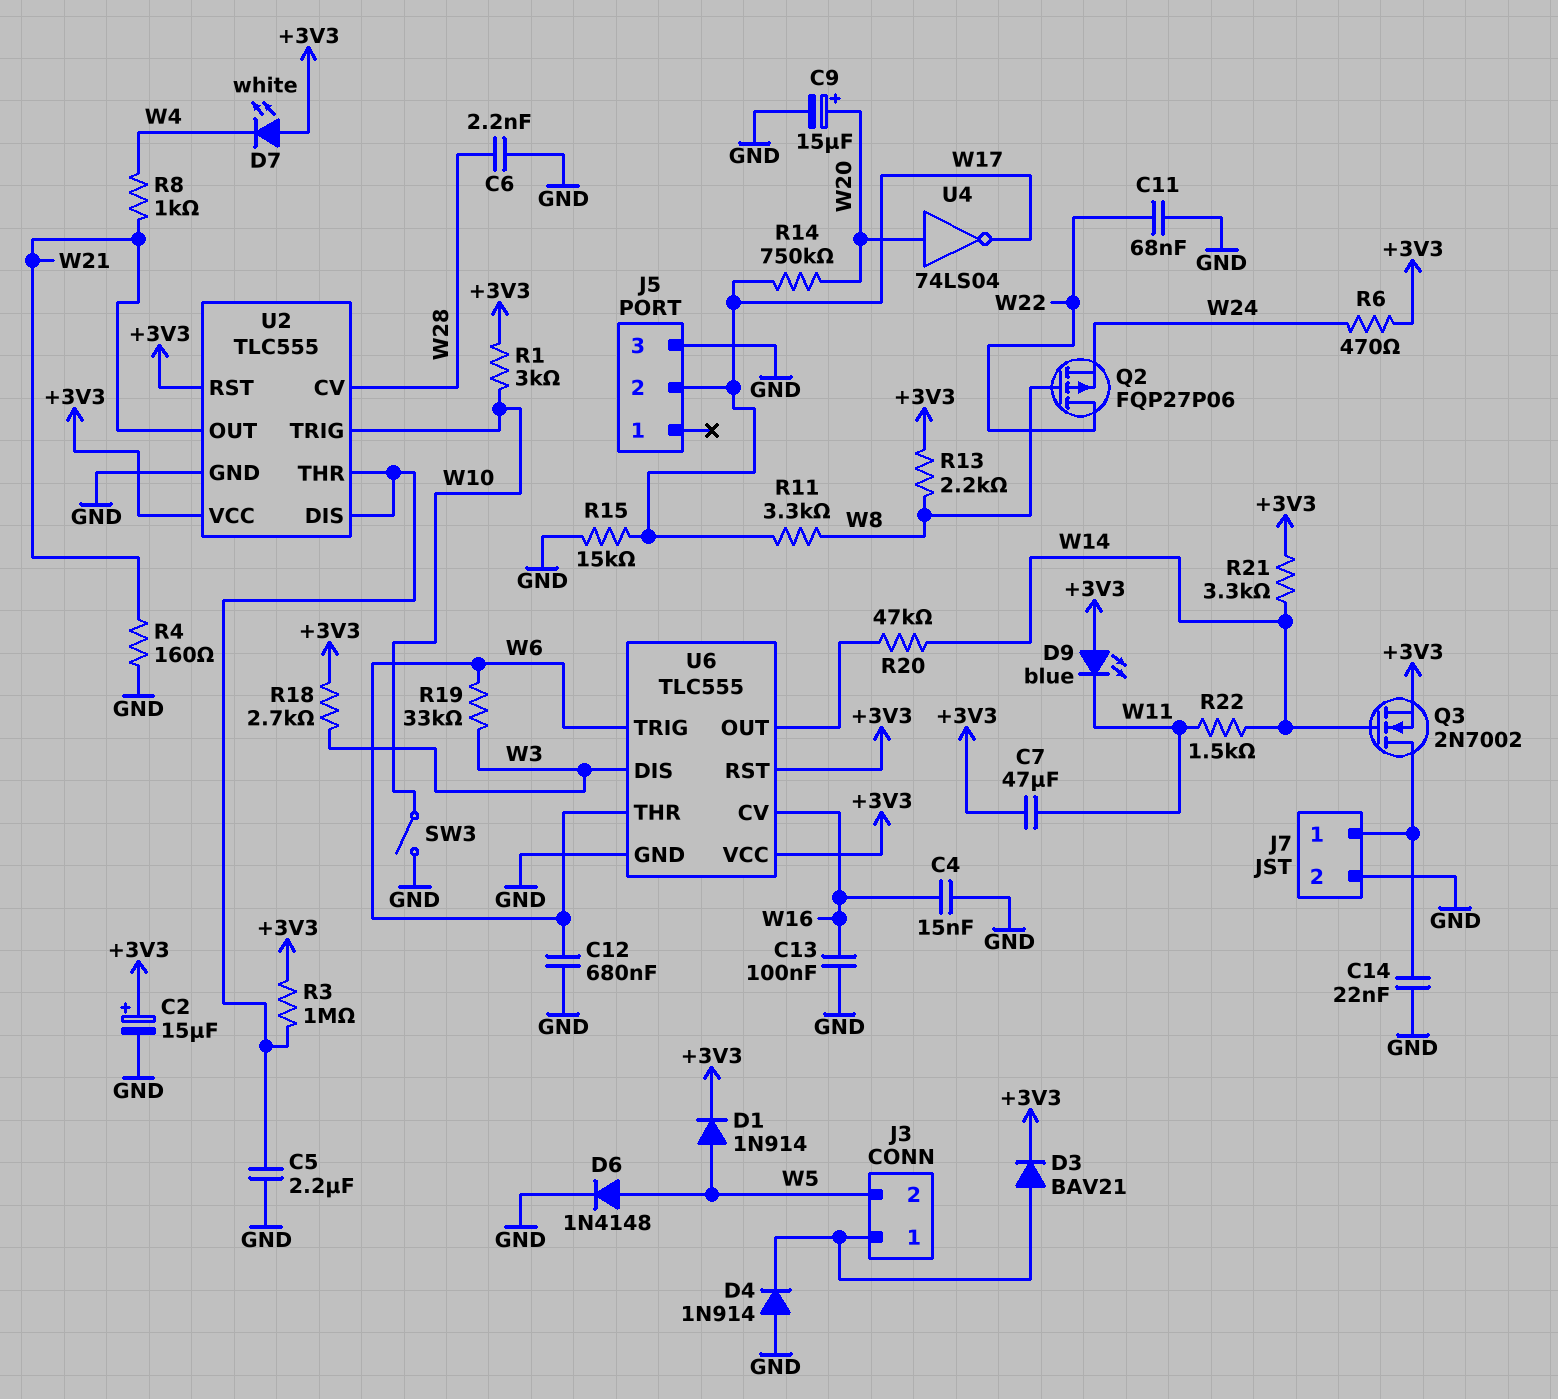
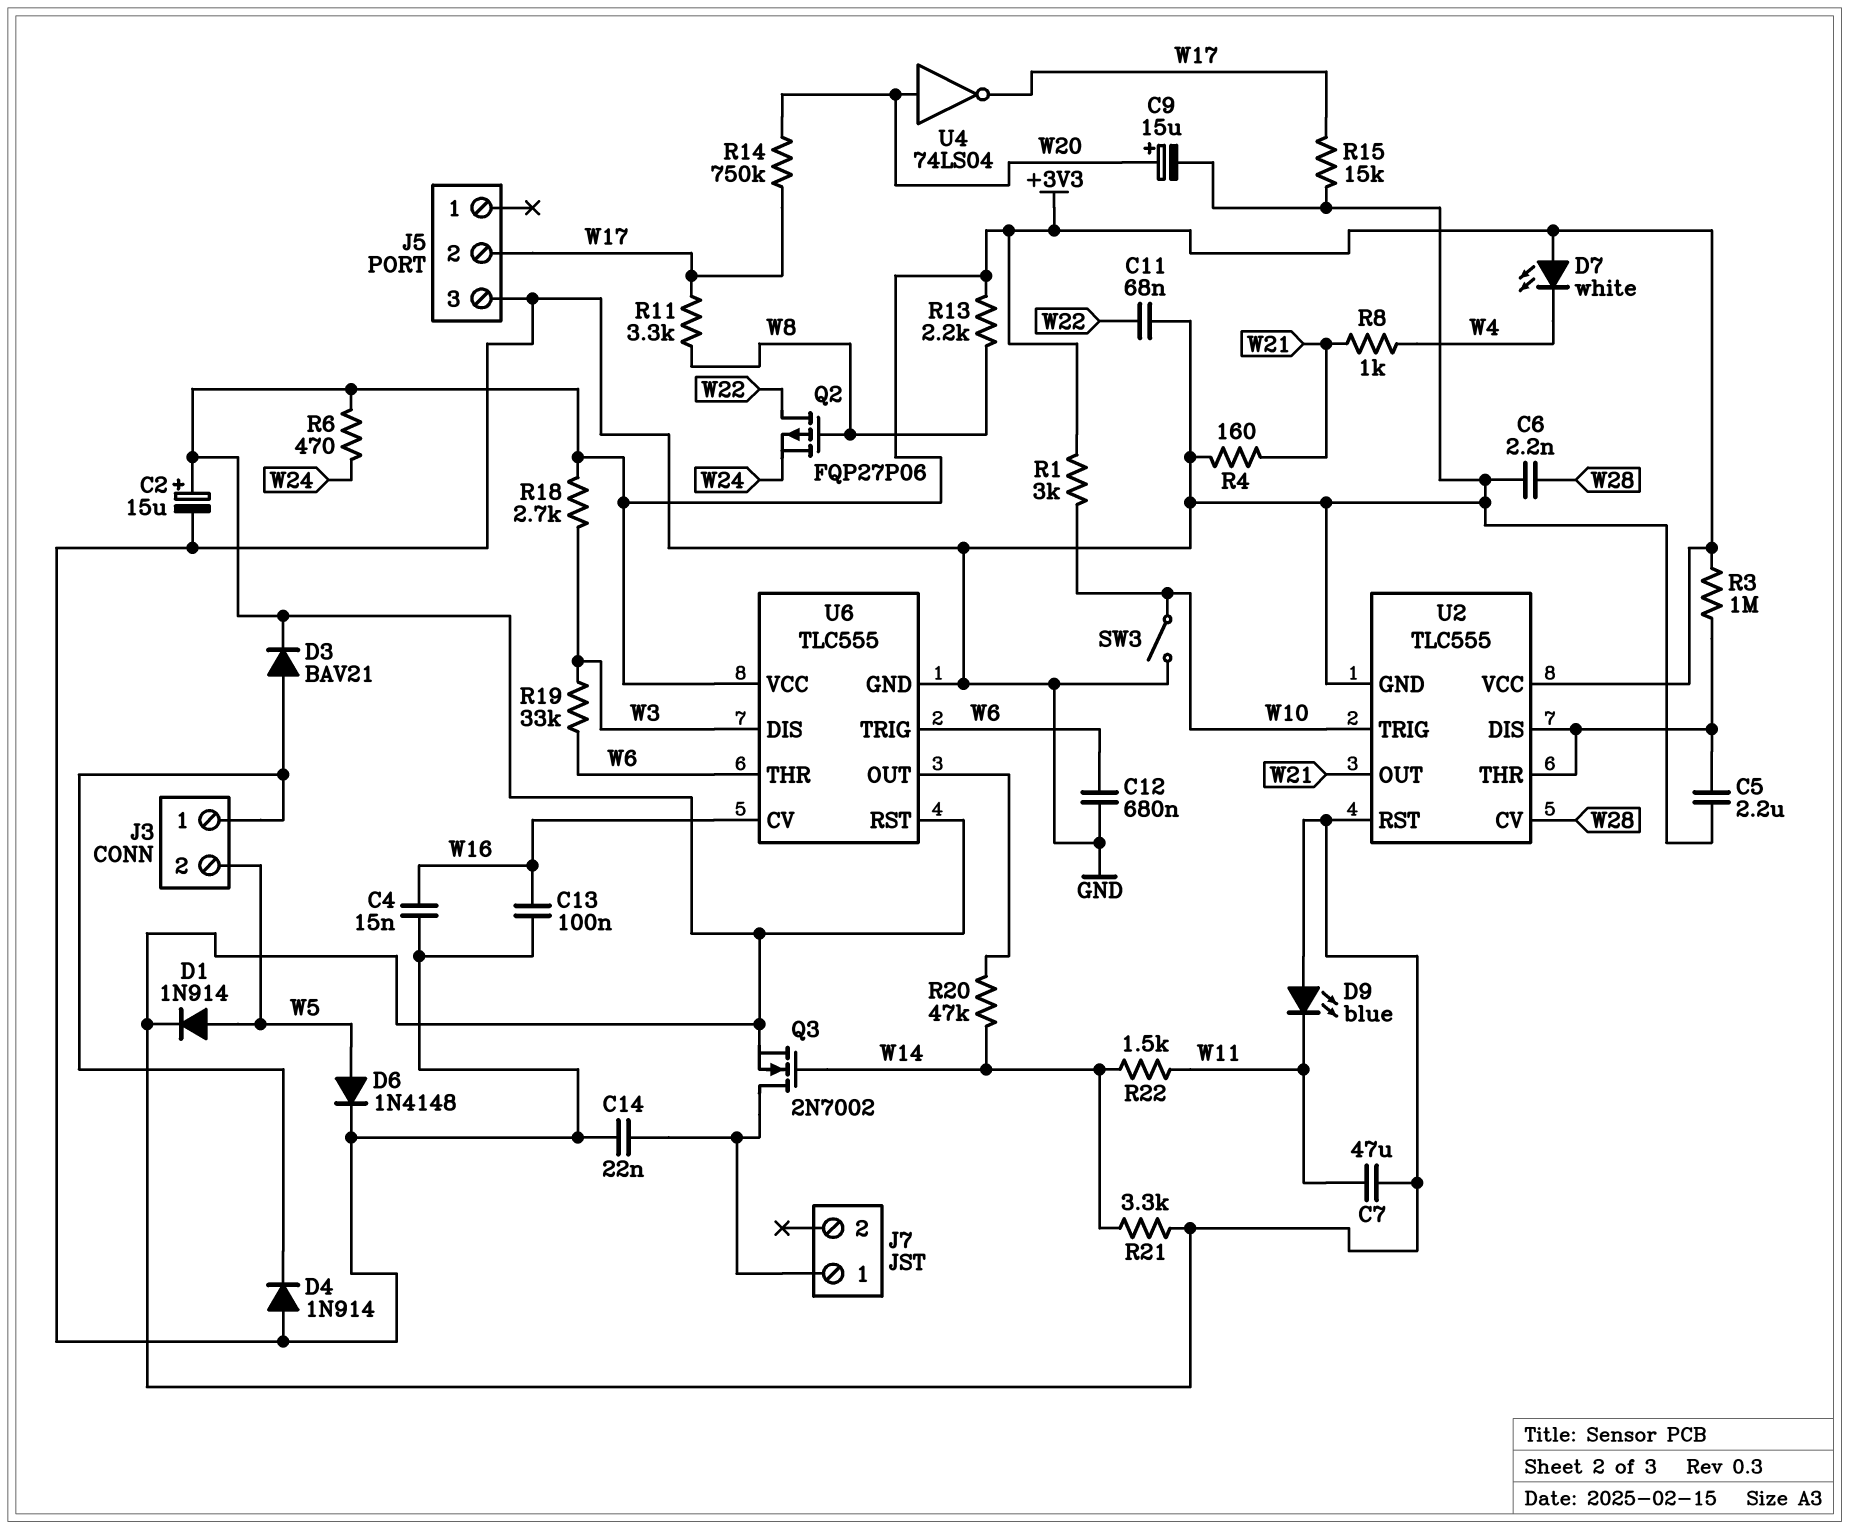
J7 pin 2: GND -> none

